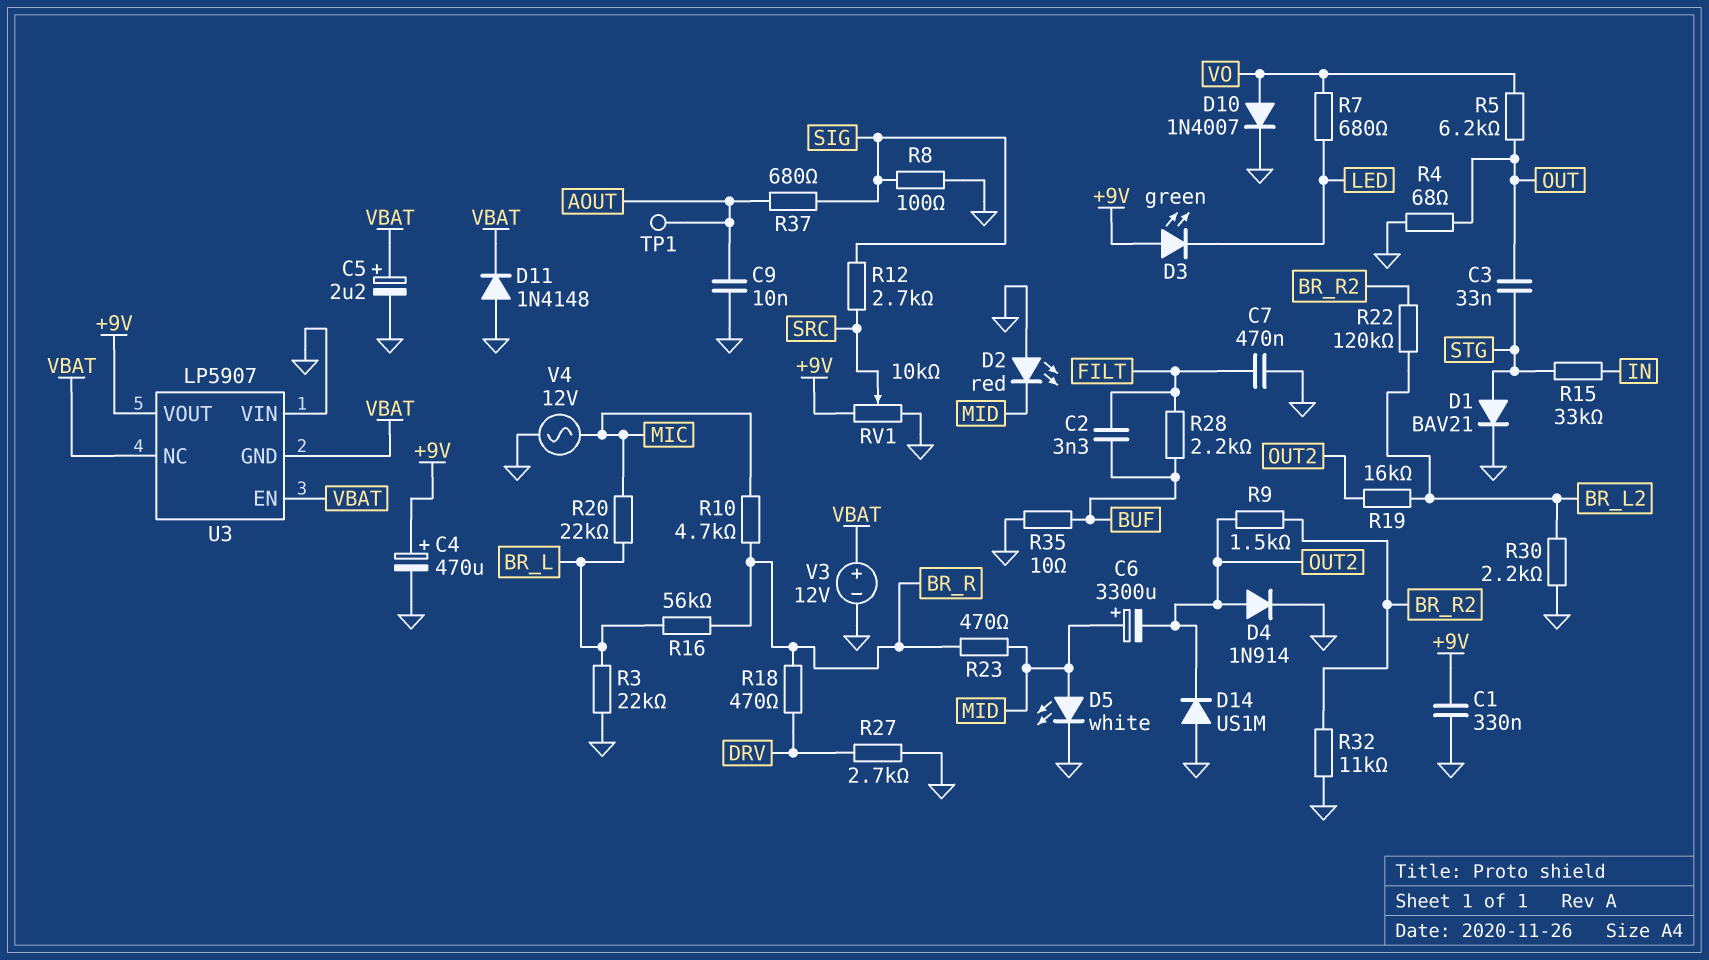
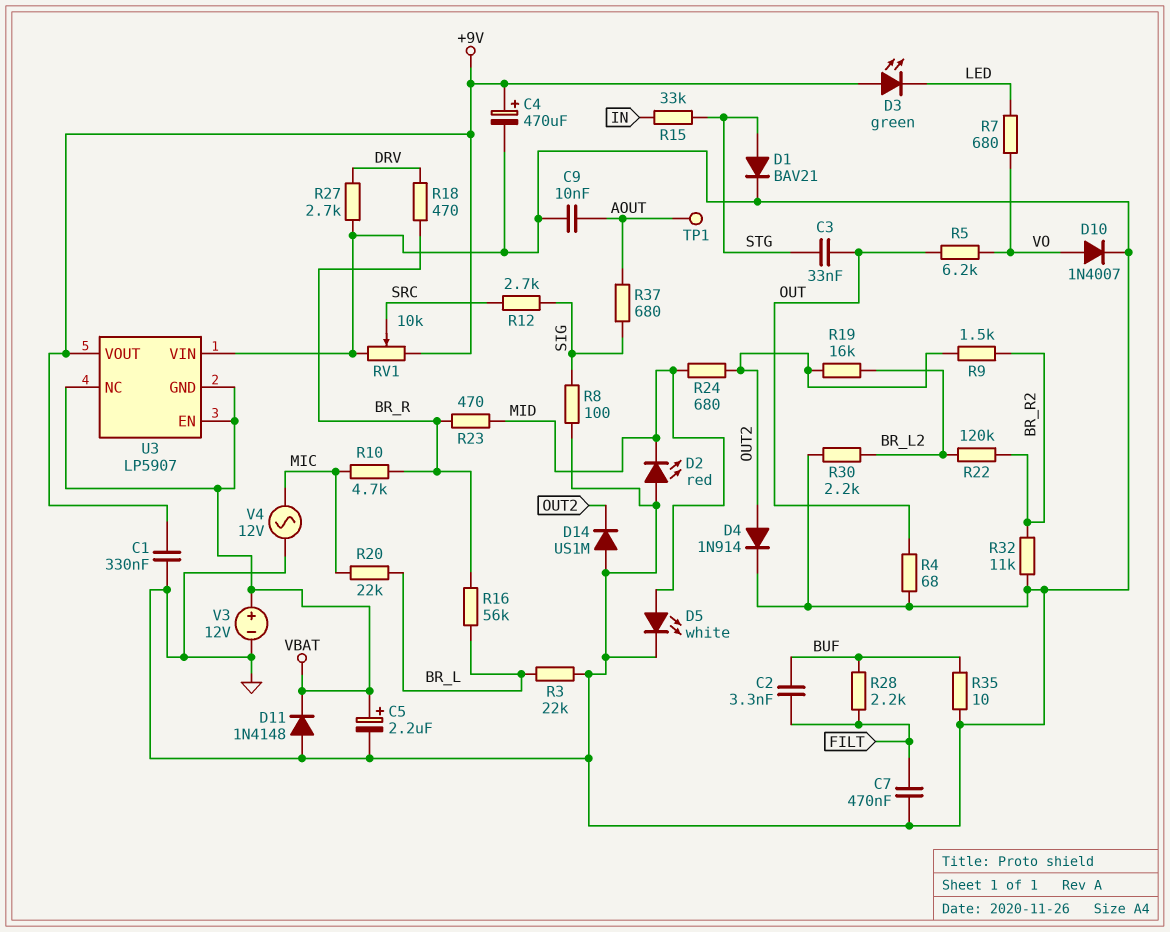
C6: 3300uF (plus MID, minus OUT2) -> none
R24: none -> 680 (MID, OUT2)

